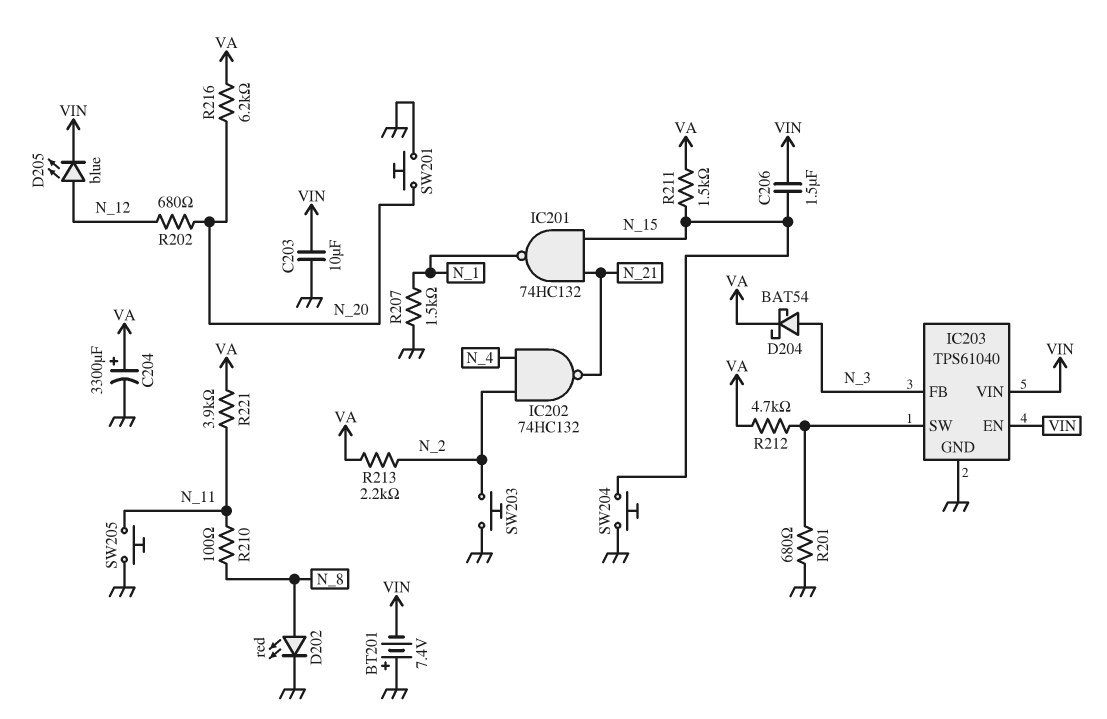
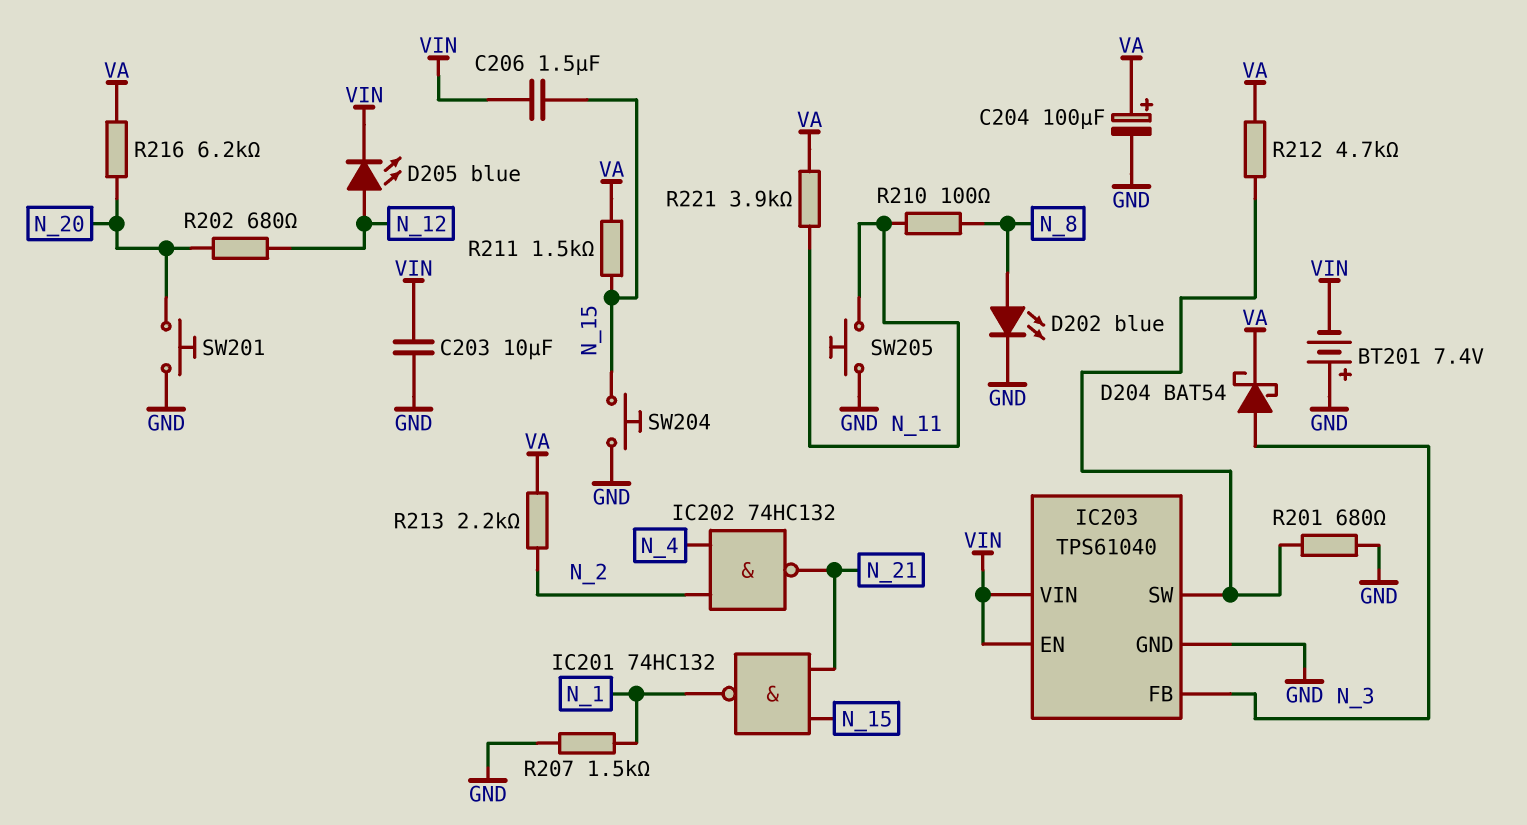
C204: 3300uF (plus VA, minus GND) -> 100uF (plus VA, minus GND)
D202: LED red (A N_8, K GND) -> LED blue (A N_8, K GND)
SW203: button (GND, N_2) -> none

